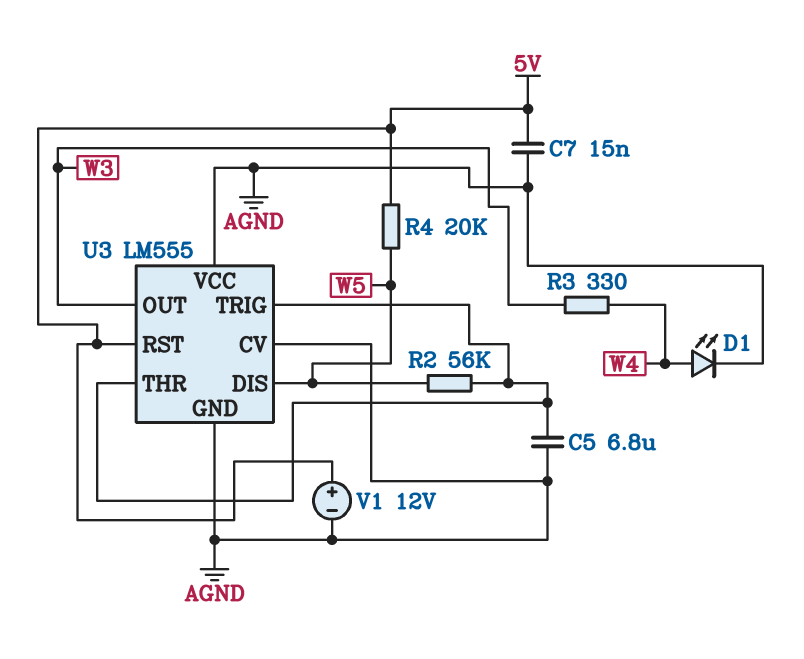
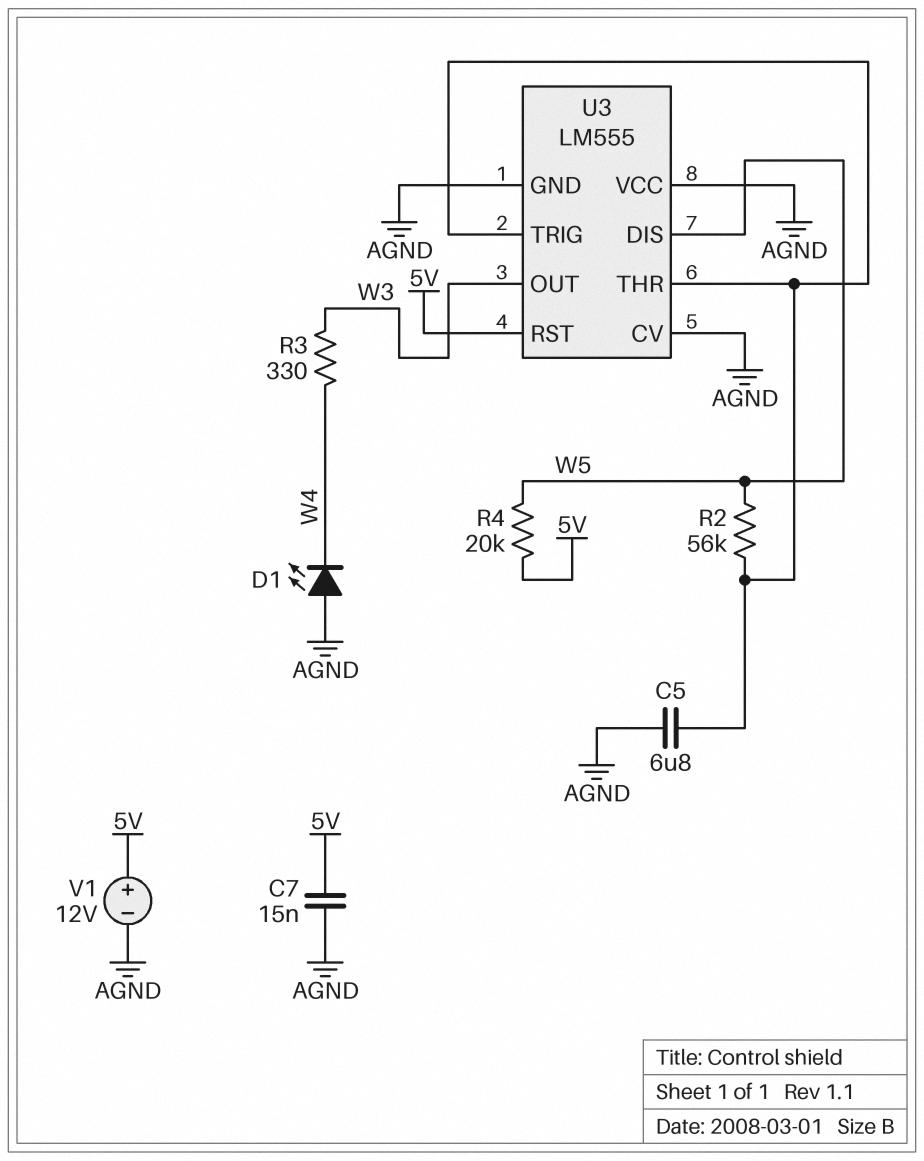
D1: LED (A W4, K AGND) -> LED (A AGND, K W4)

